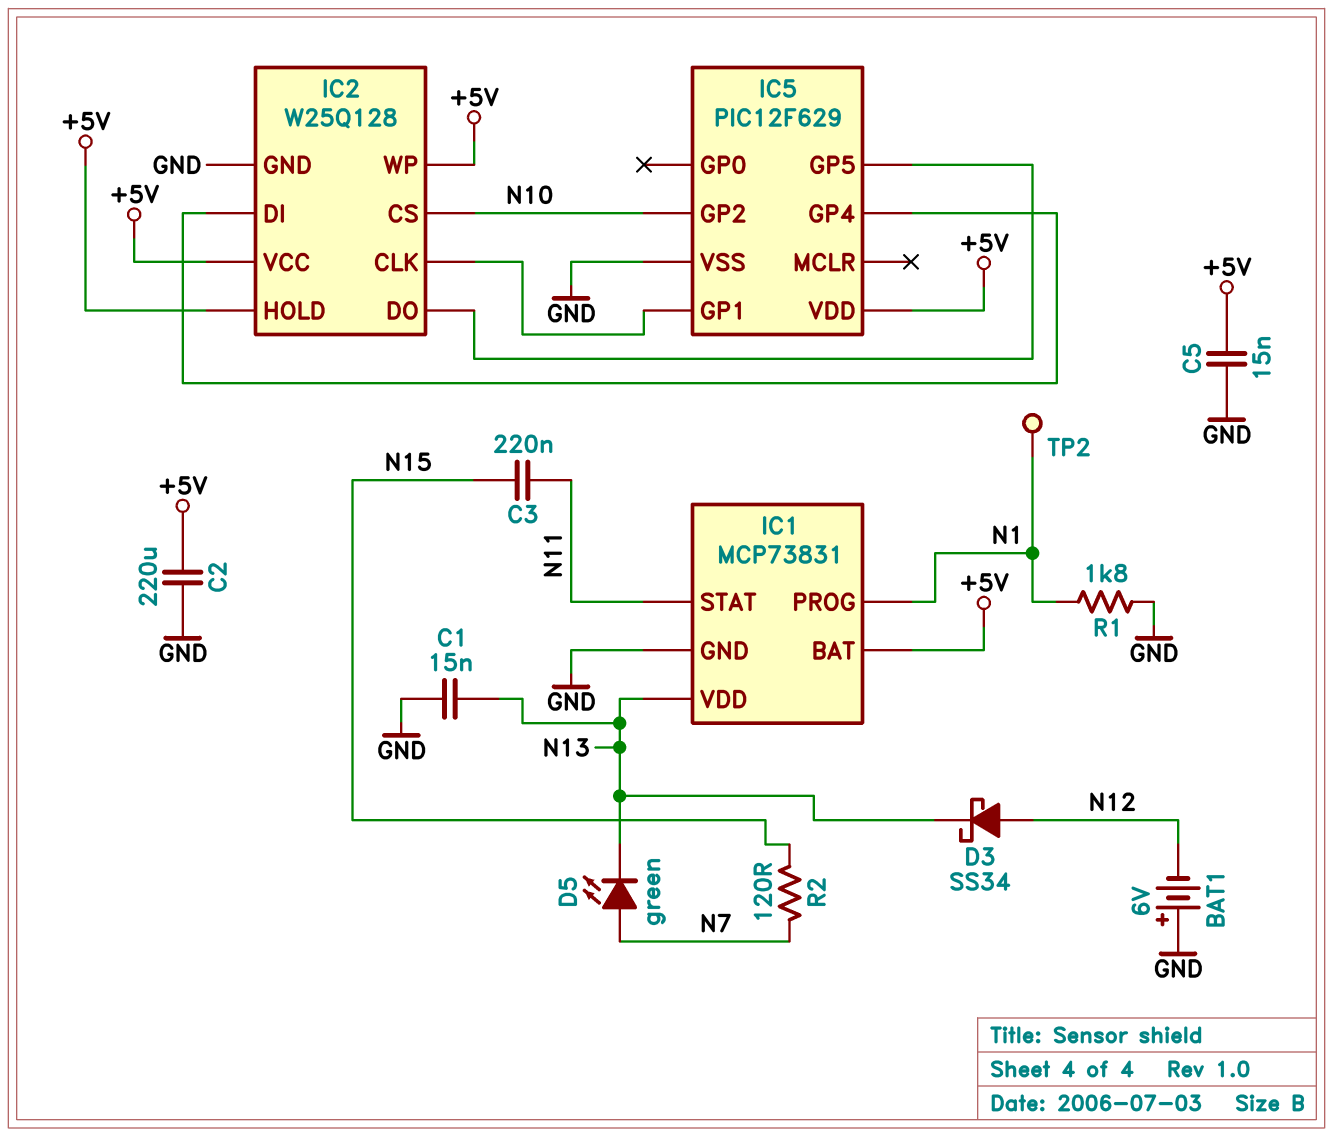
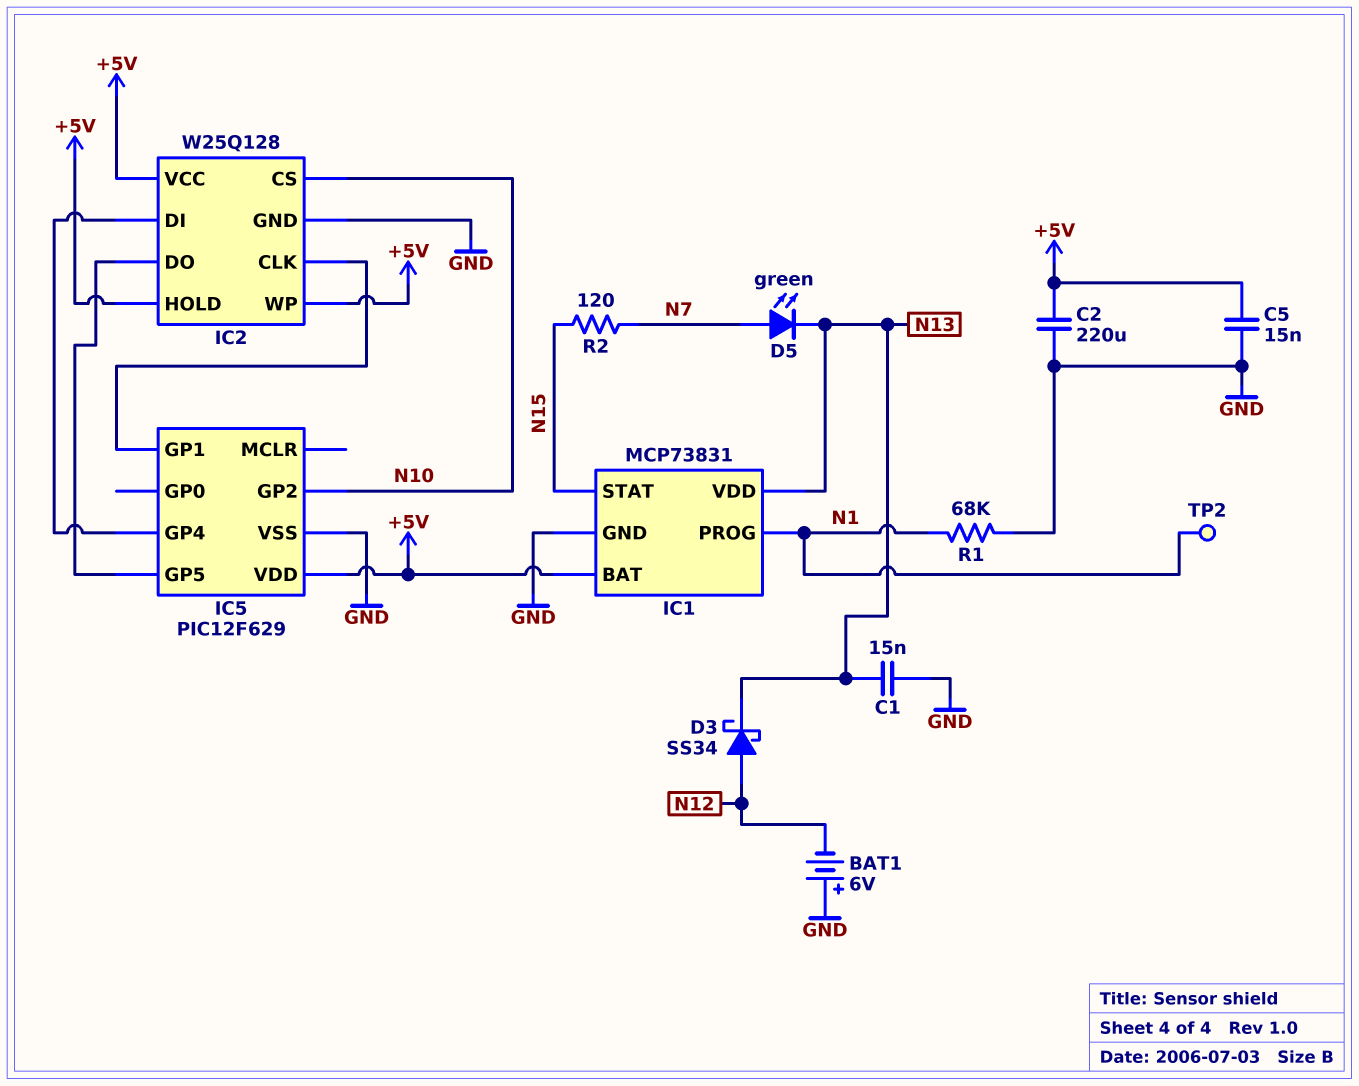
C3: 220nF (N11, N15) -> none
IC1 pin STAT: N11 -> N15
R1: 1.8k (GND, N1) -> 68k (GND, N1)

